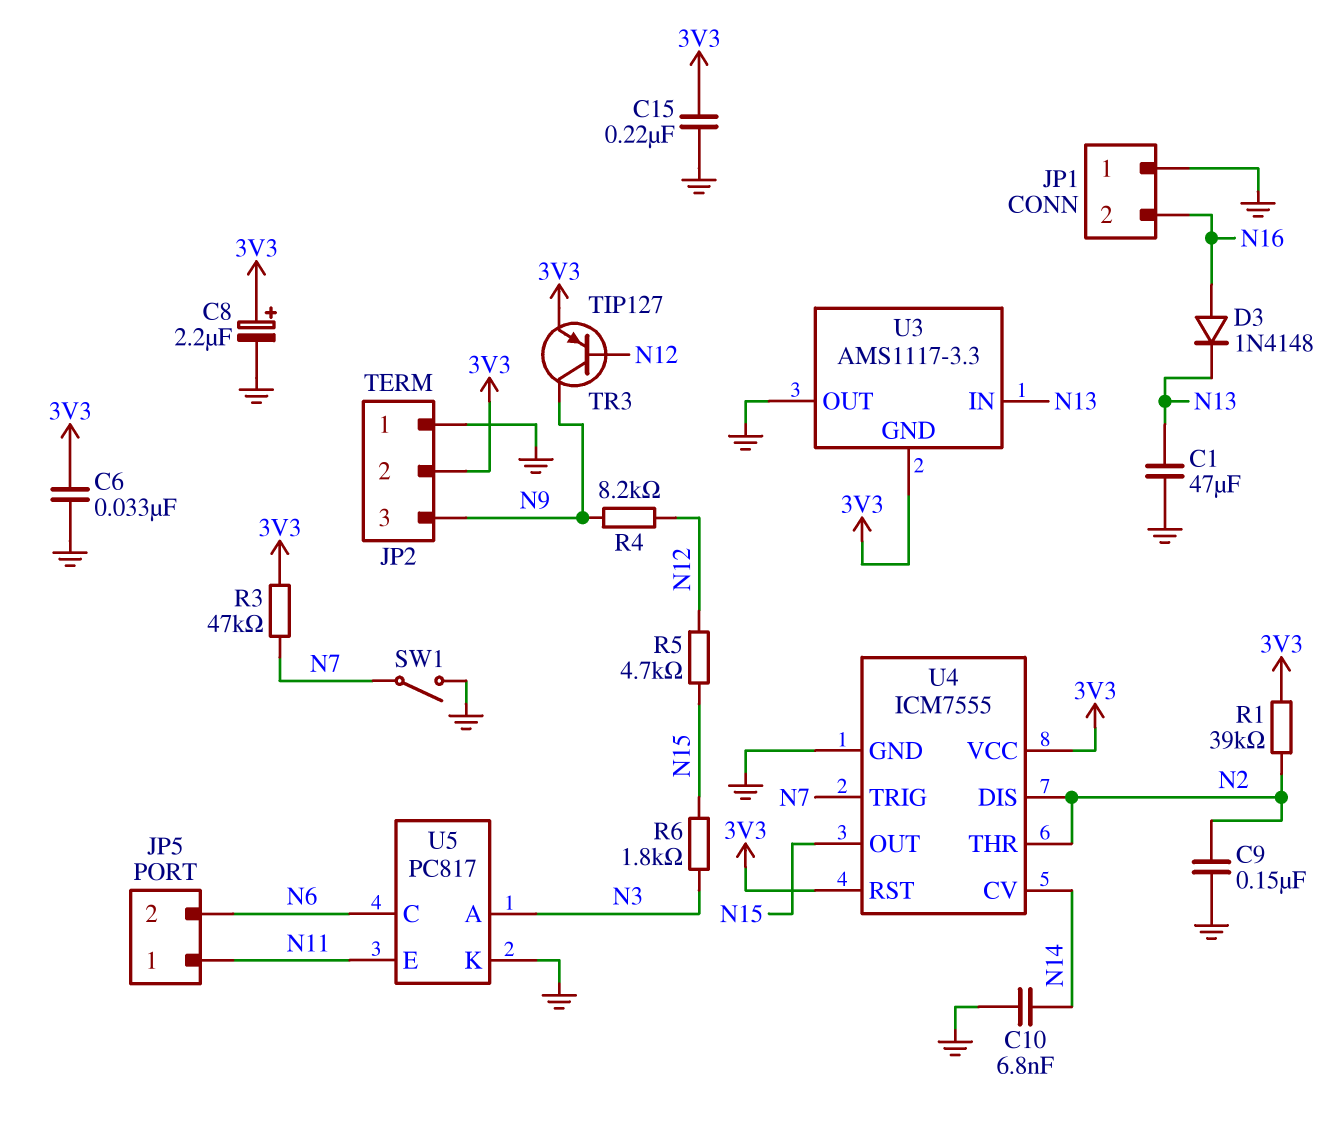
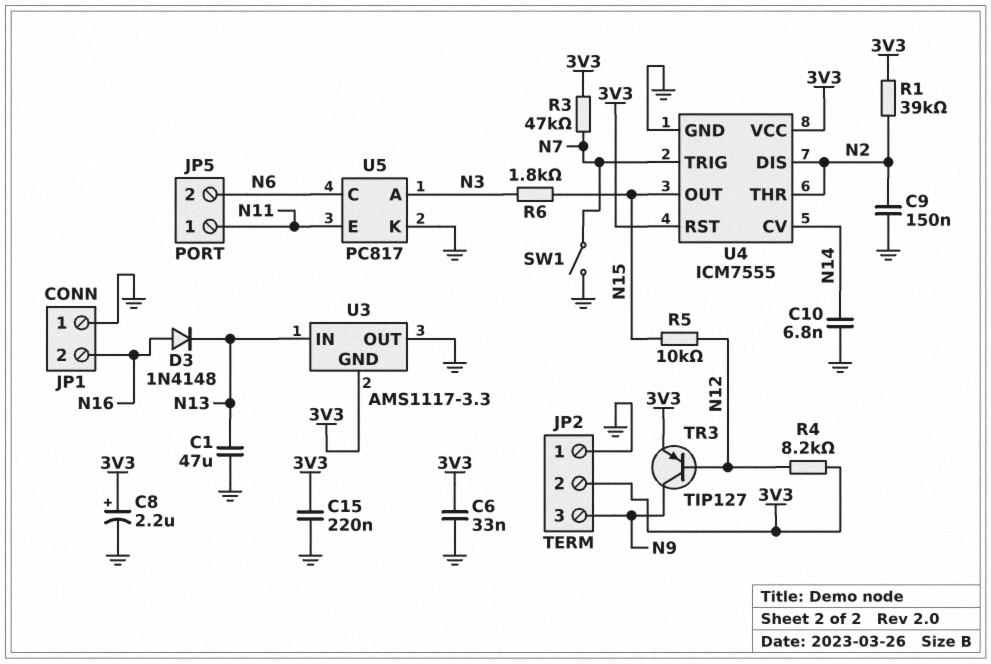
R4: 8.2k (N9, N12) -> 8.2k (3V3, N12)
R5: 4.7k (N12, N15) -> 10k (N12, N15)

